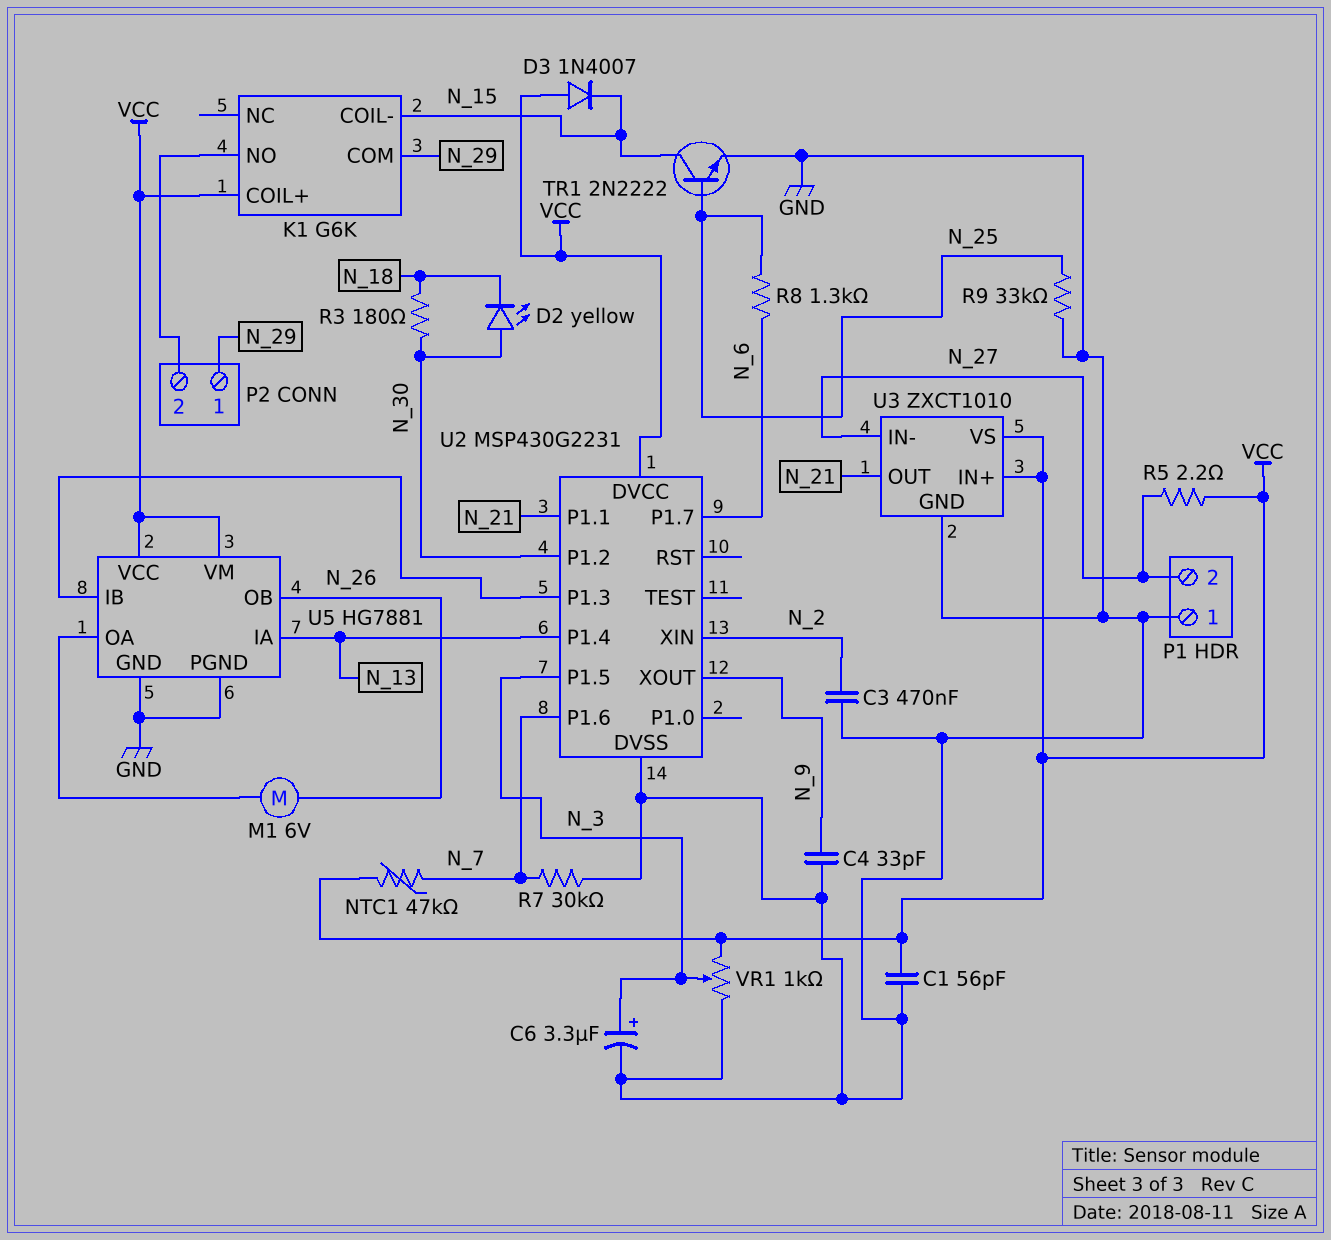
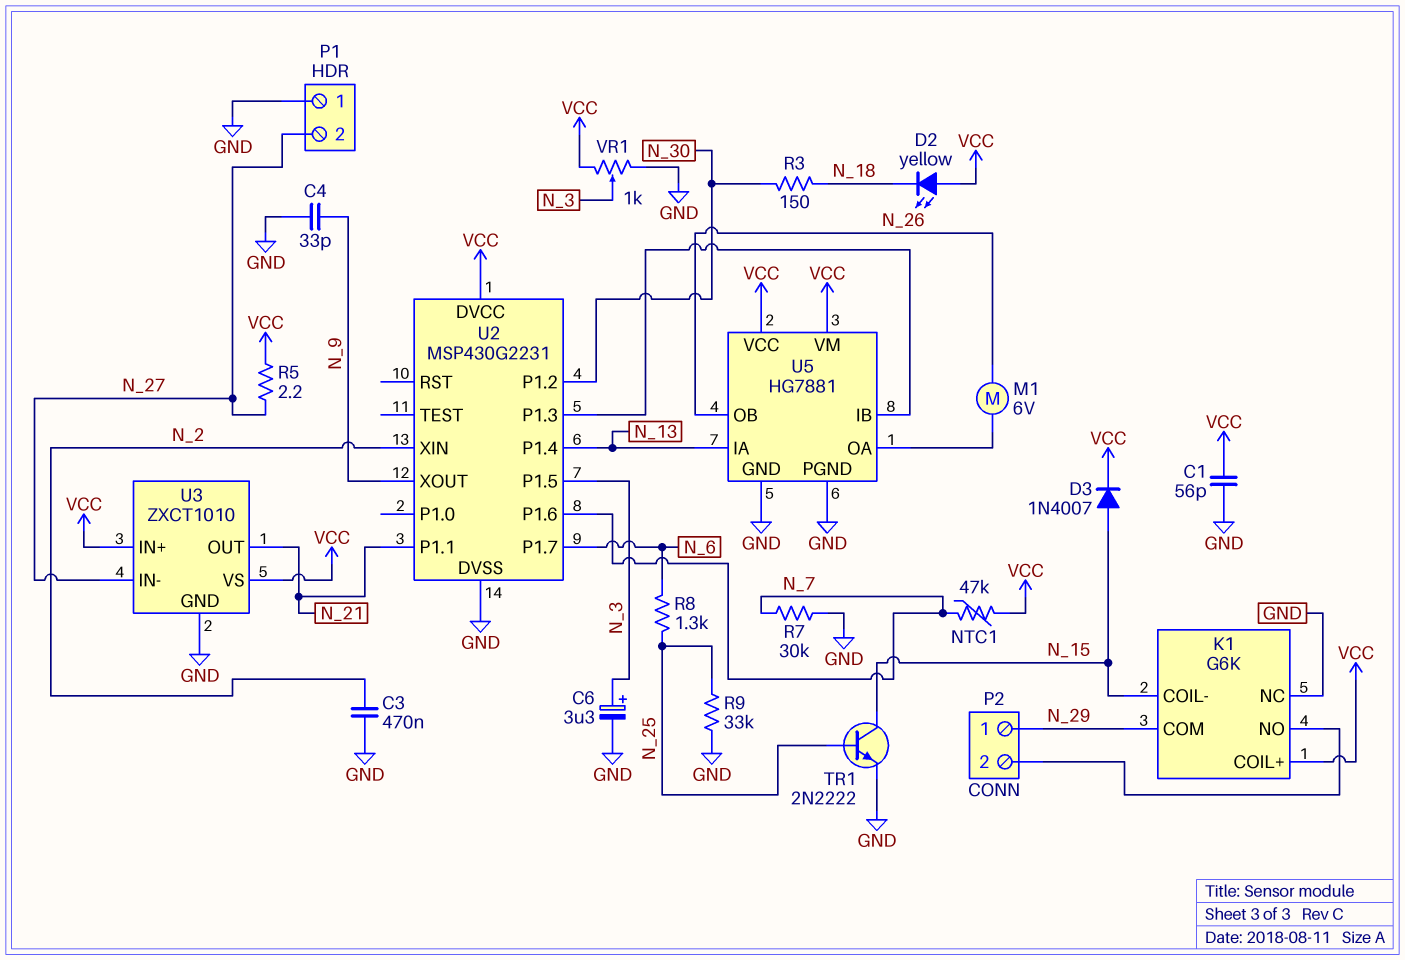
D2: LED yellow (A N_30, K N_18) -> LED yellow (A VCC, K N_18)
D3: diode 1N4007 (A VCC, K N_15) -> diode 1N4007 (A N_15, K VCC)
K1 pin NC: none -> GND
R3: 180 (N_18, N_30) -> 150 (N_18, N_30)

